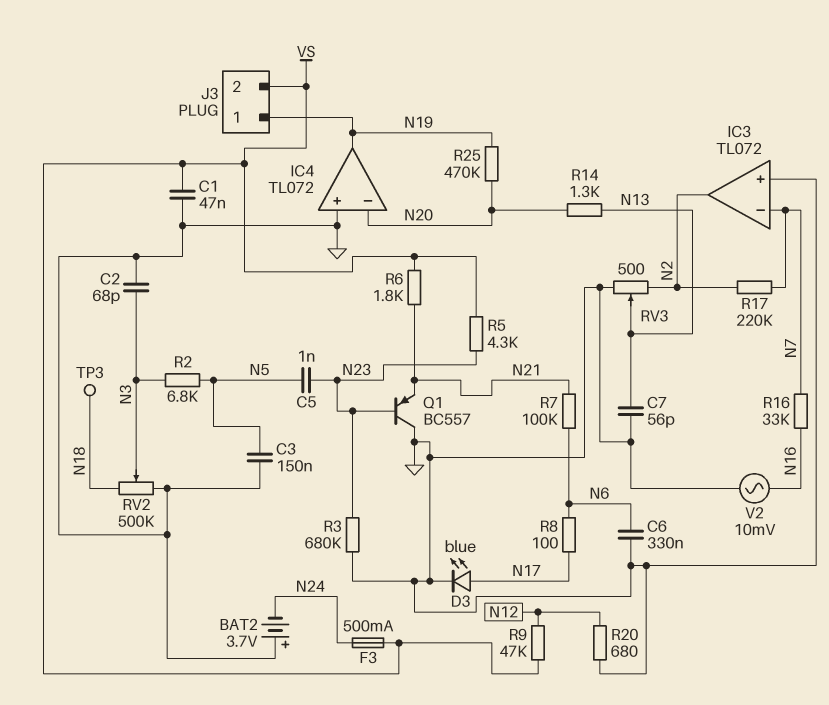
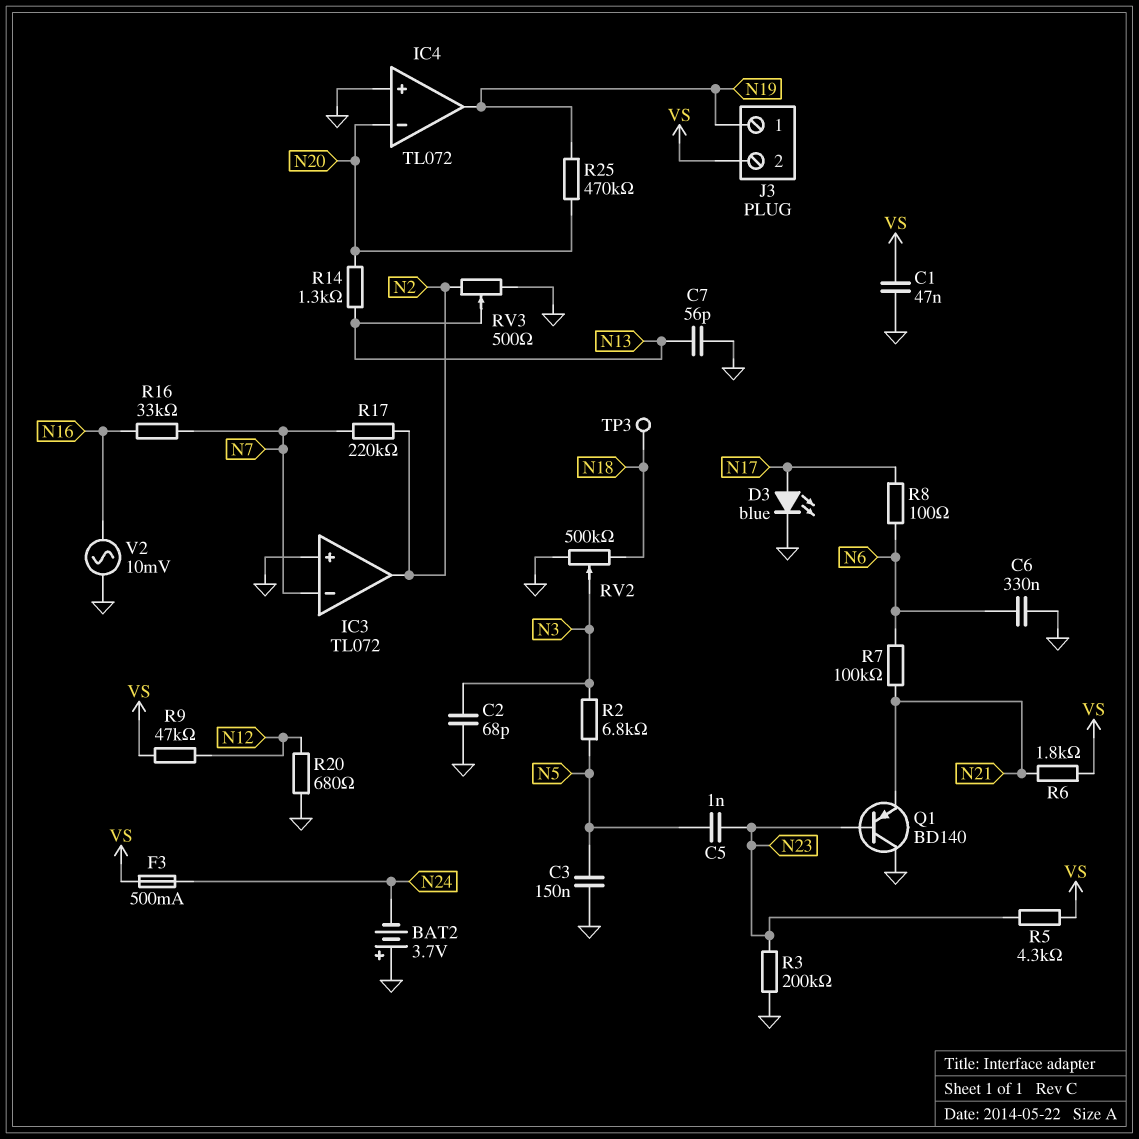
Q1: PNP BC557 (B N23, C GND, E N21) -> PNP BD140 (B N23, C GND, E N21)
R3: 680k (GND, N23) -> 200k (GND, N23)

